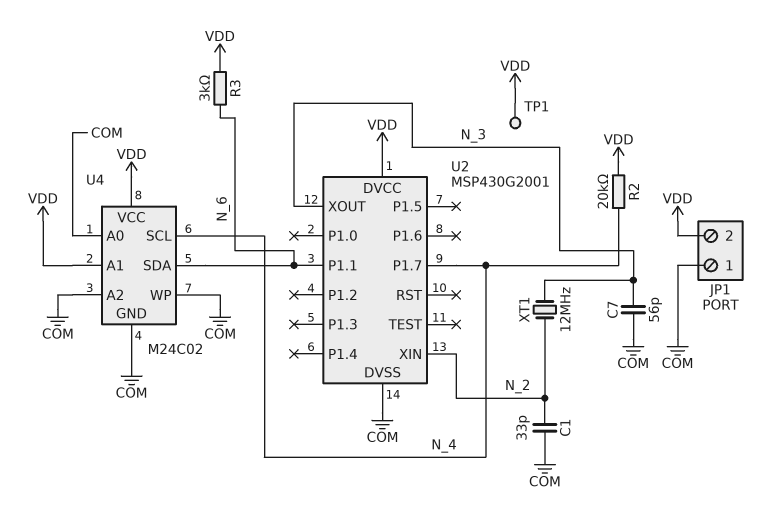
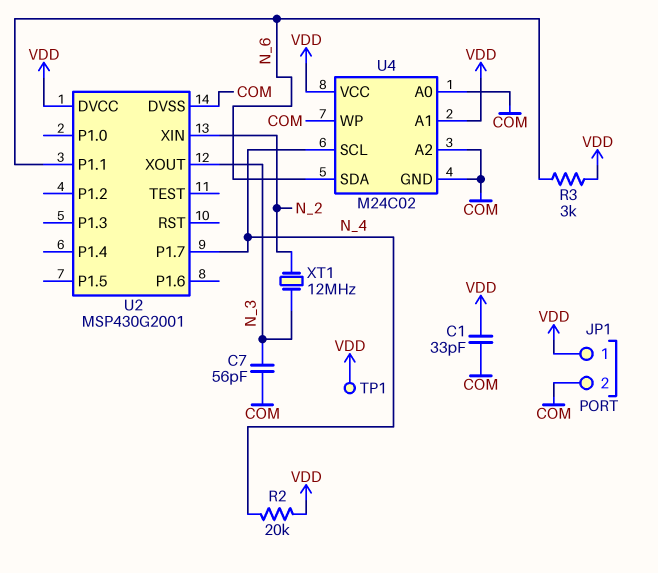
C1: 33pF (COM, N_2) -> 33pF (COM, VDD)
JP1 pin 1: COM -> VDD
JP1 pin 2: VDD -> COM

